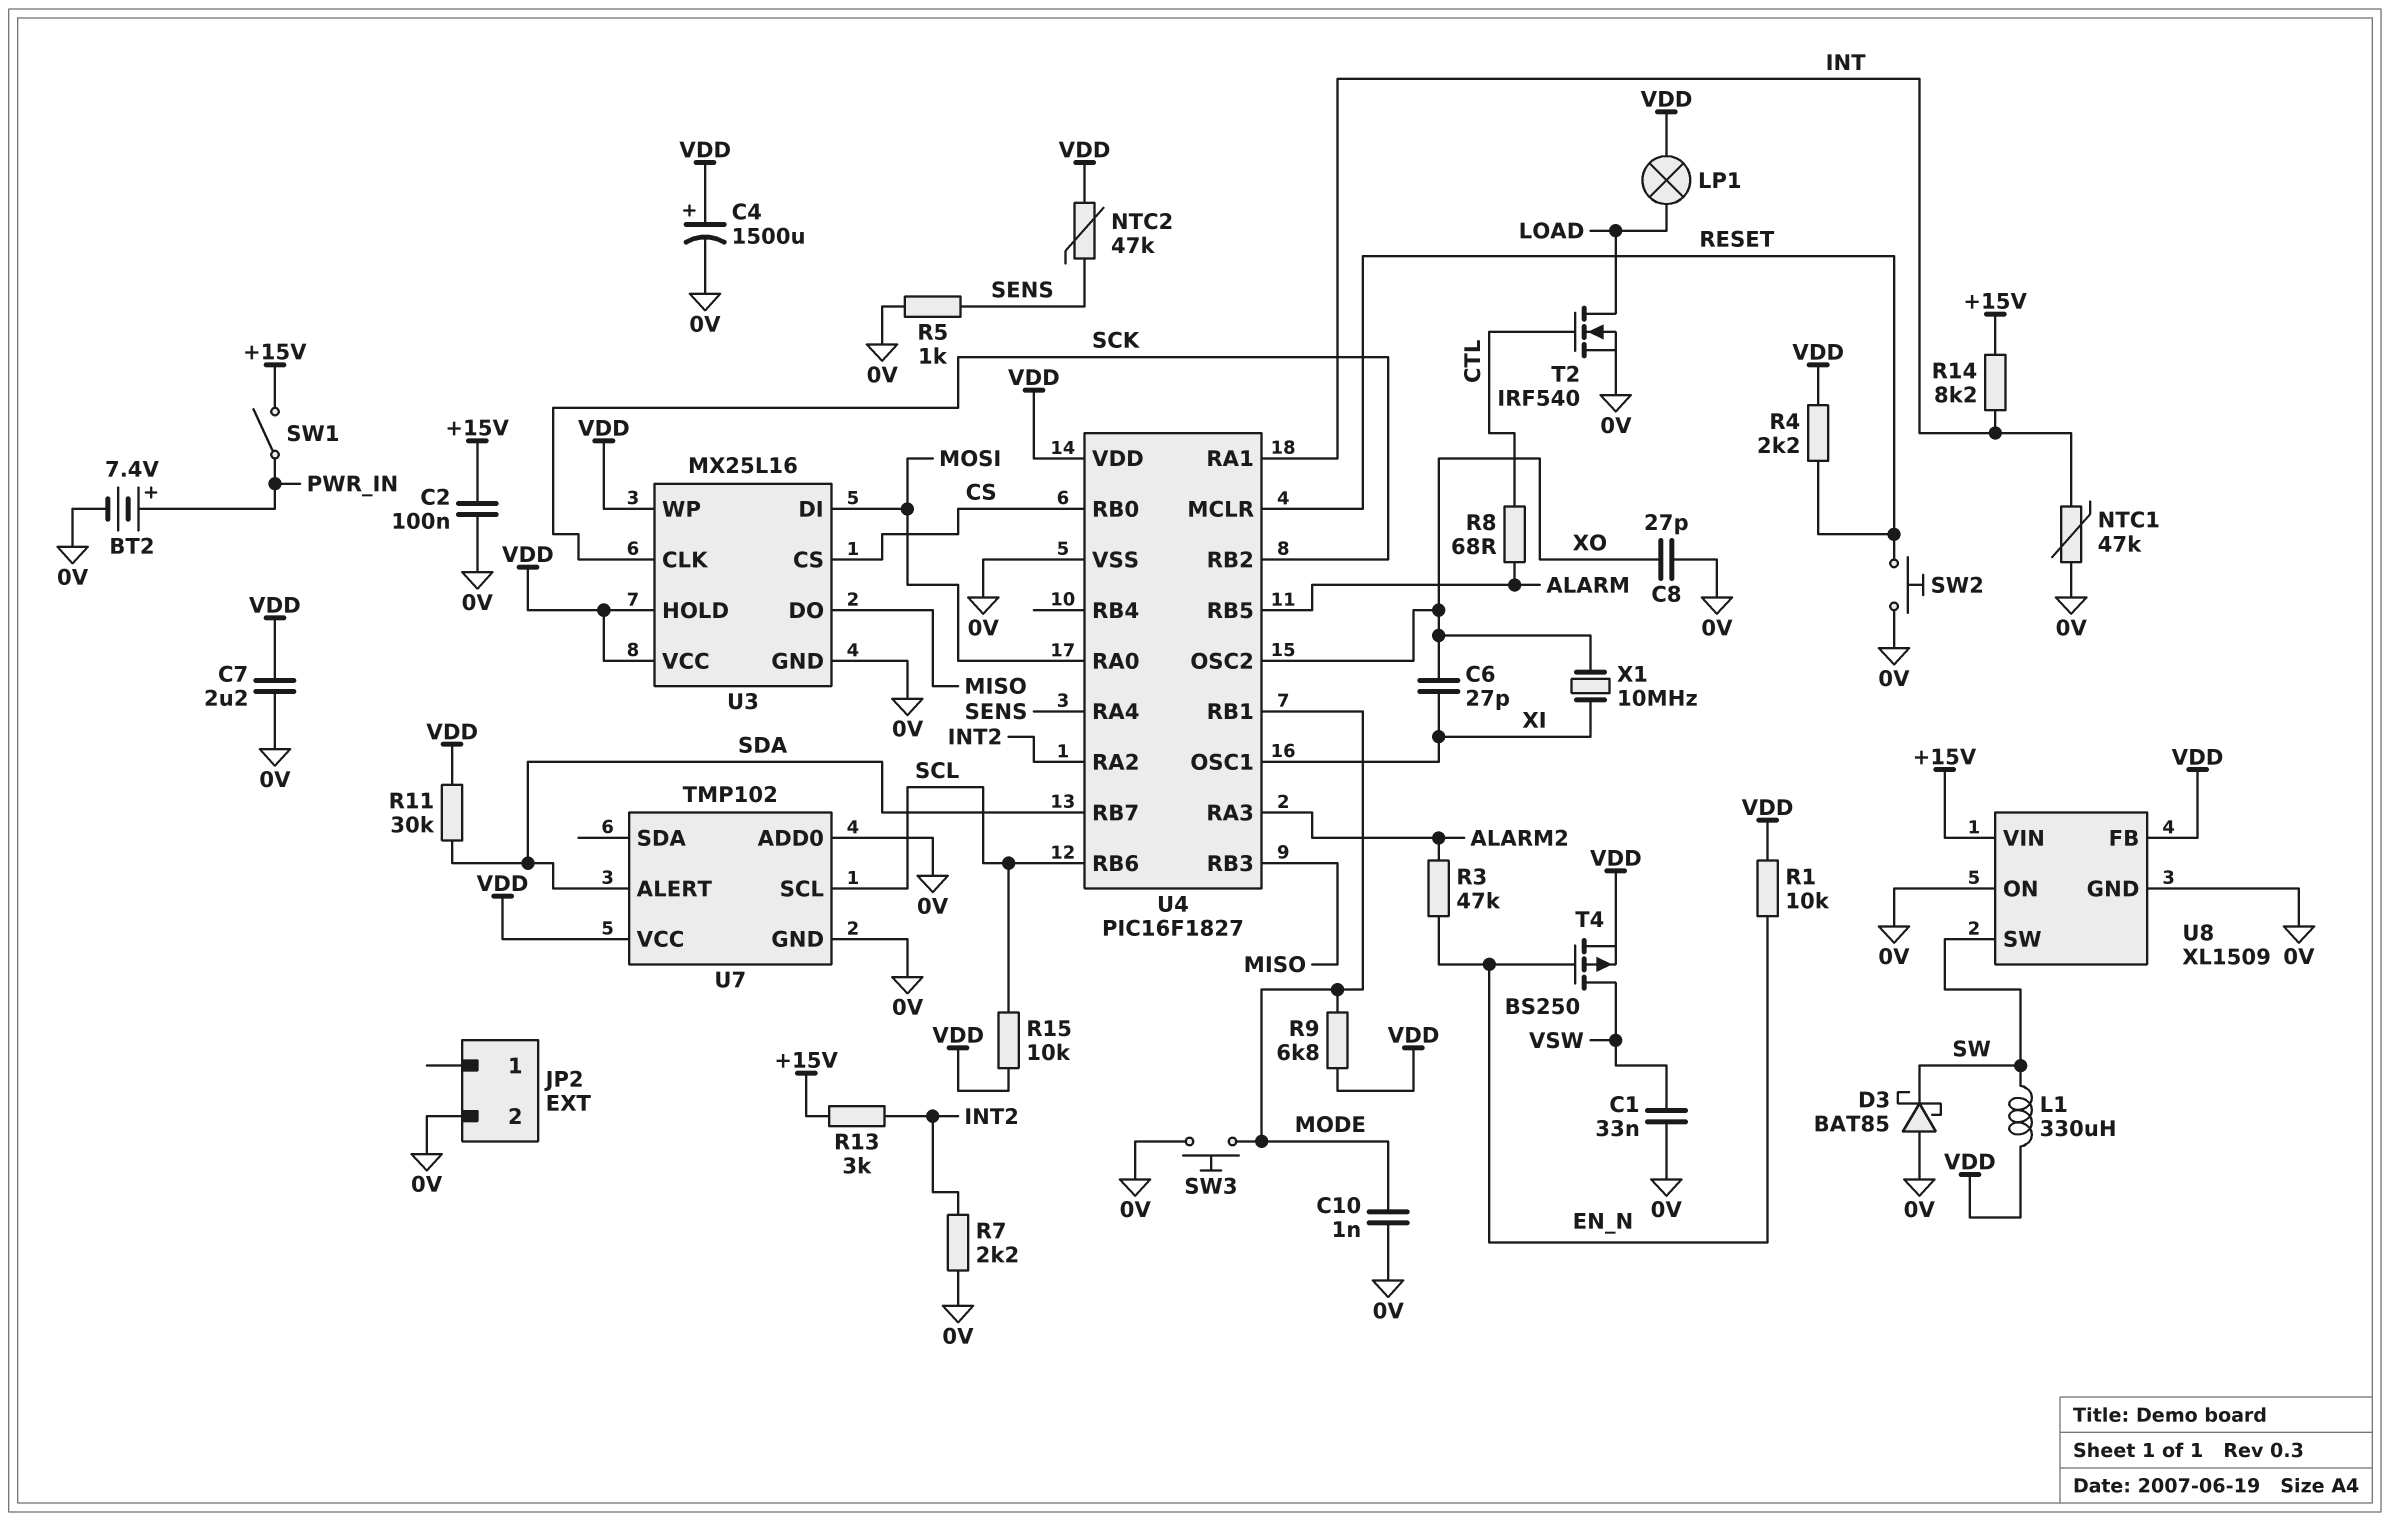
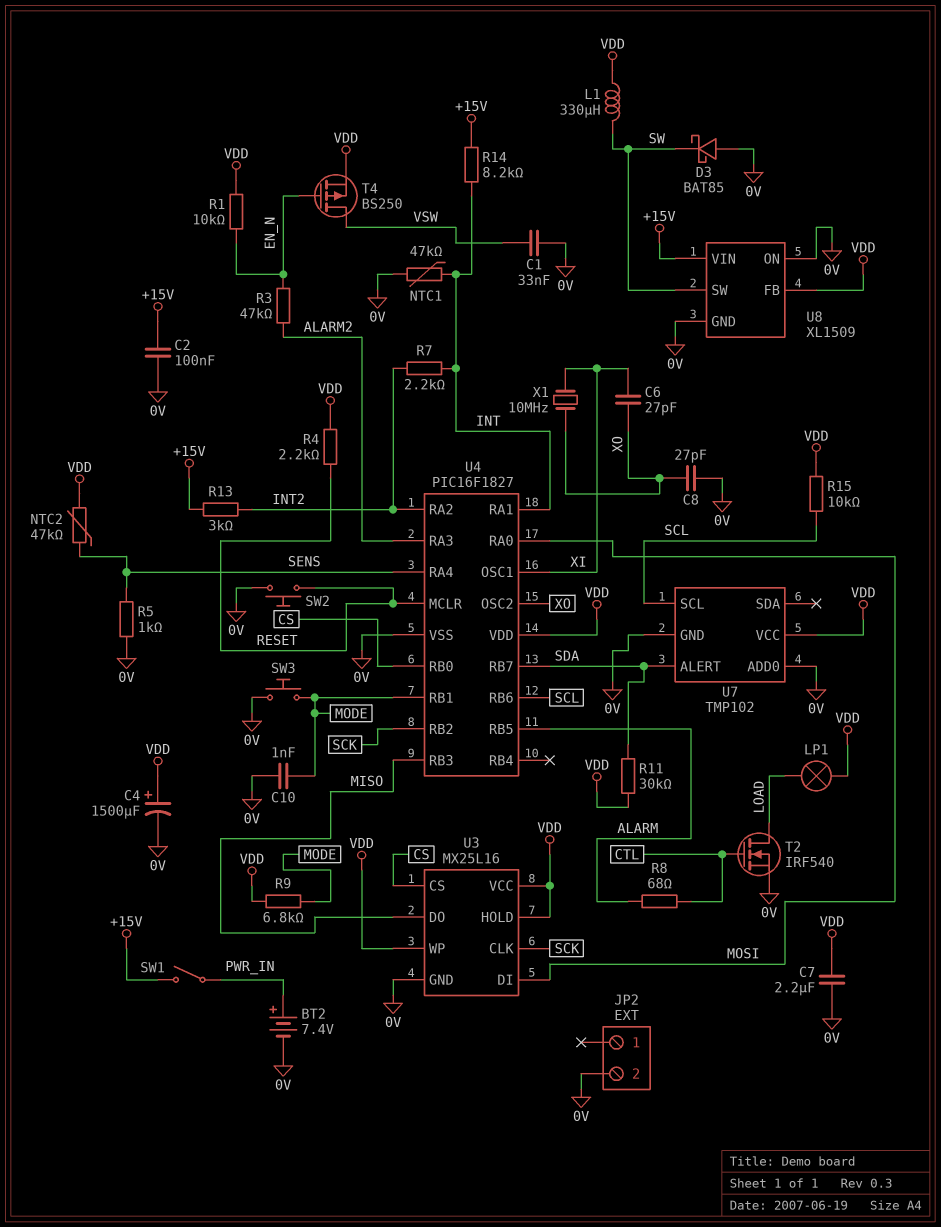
R7: 2.2k (0V, INT2) -> 2.2k (INT, INT2)

